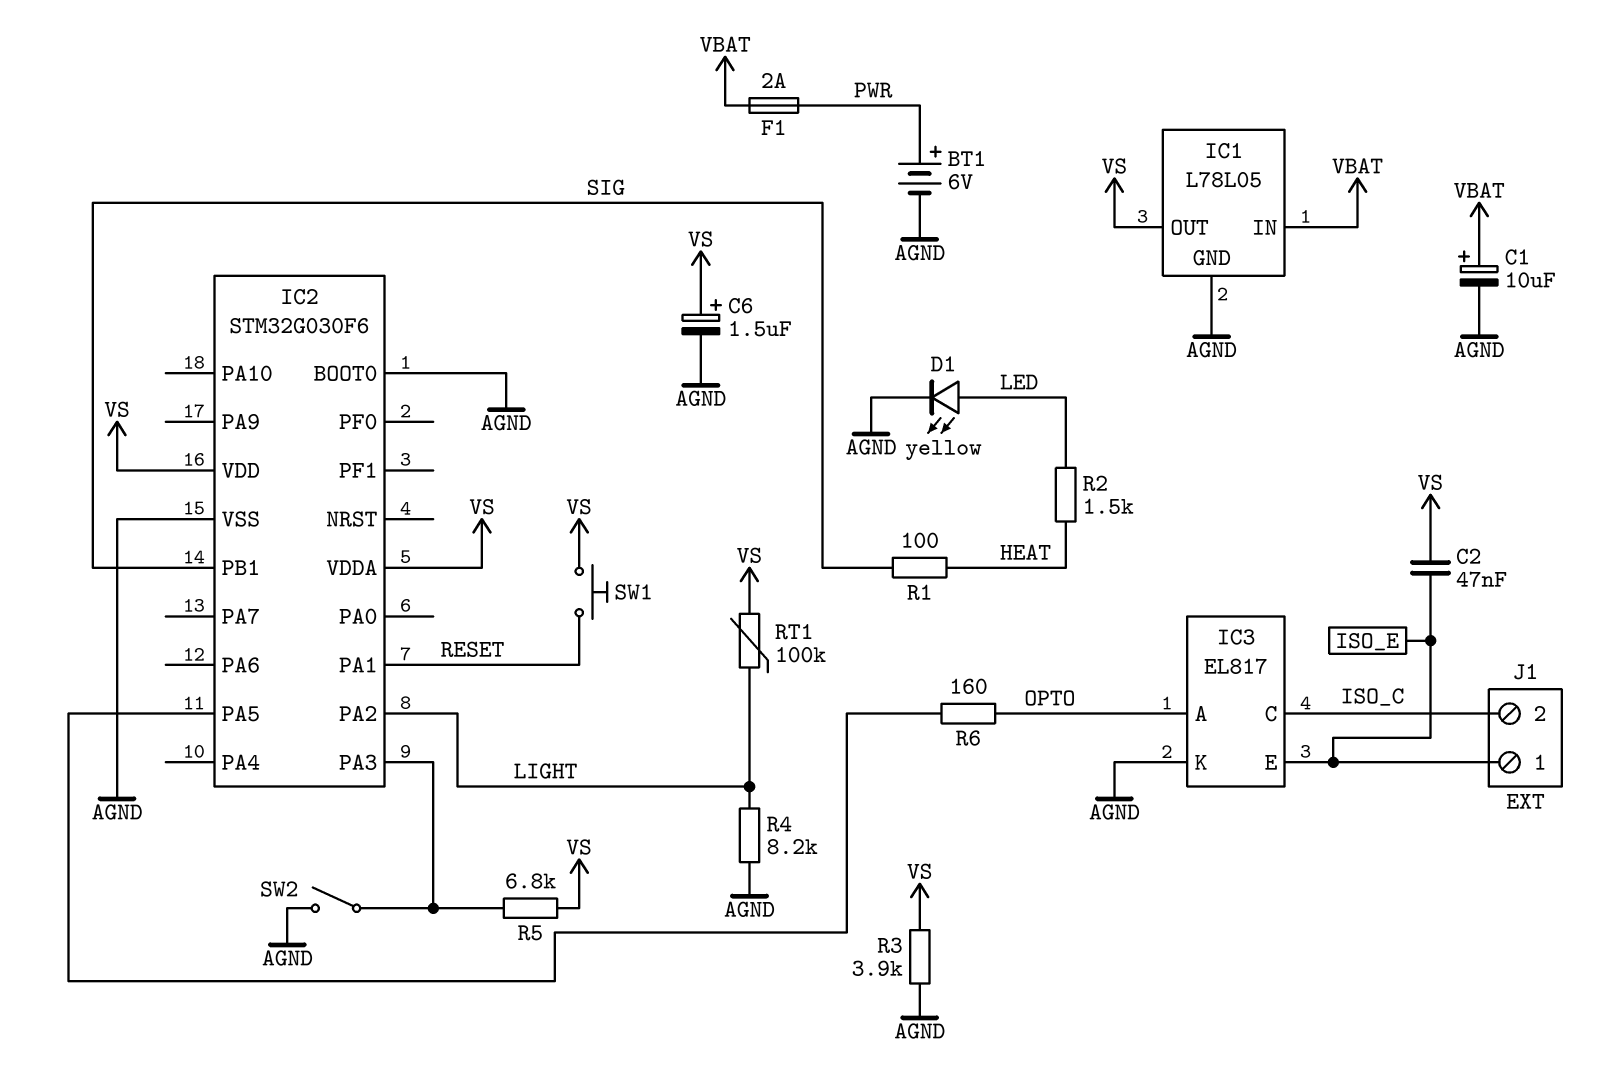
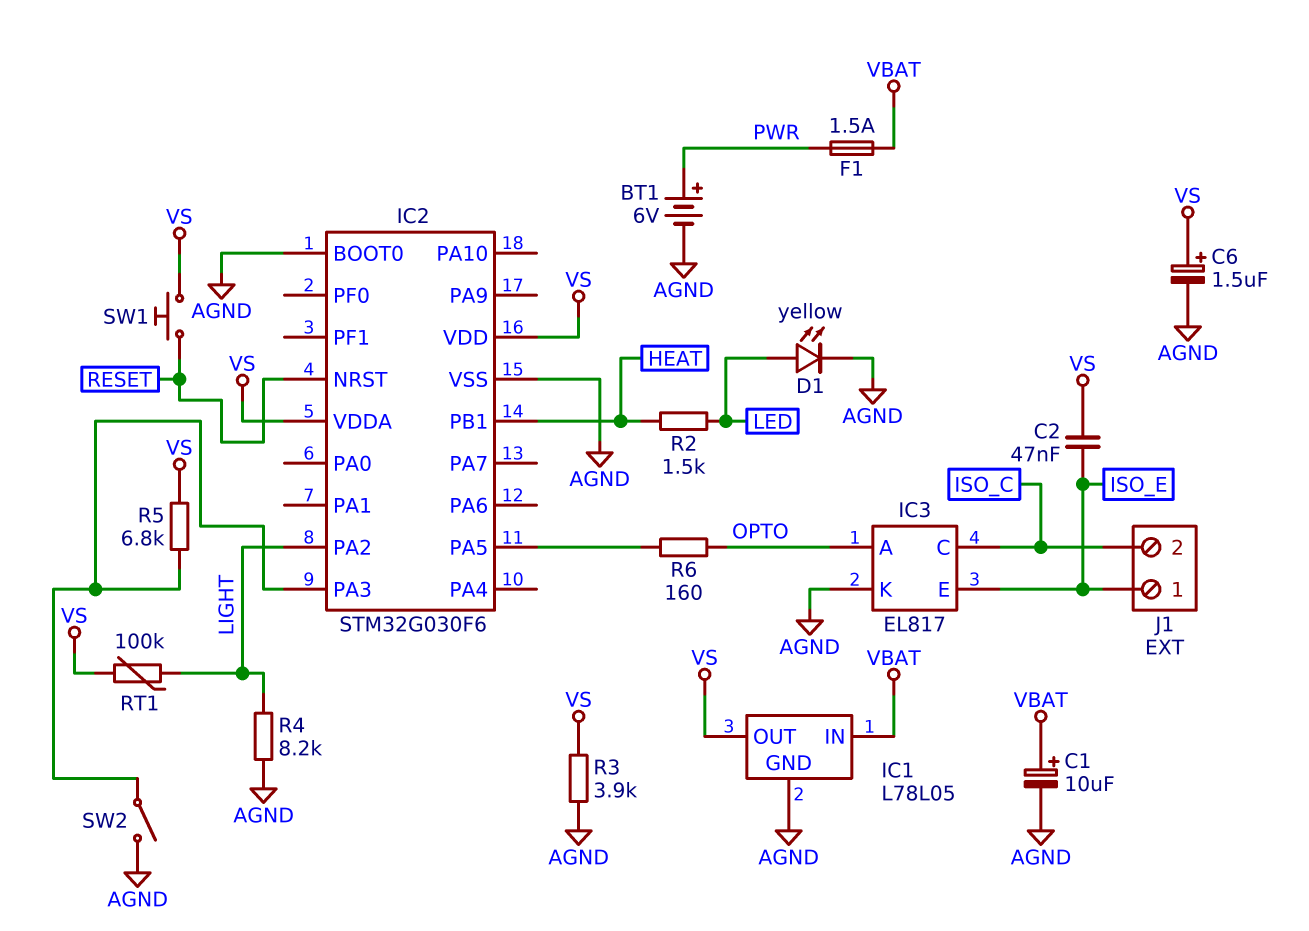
F1: 2A (PWR, VBAT) -> 1.5A (PWR, VBAT)
IC2 pin NRST: none -> RESET
IC2 pin PA1: RESET -> none
IC2 pin PB1: SIG -> HEAT
R1: 100 (HEAT, SIG) -> none

